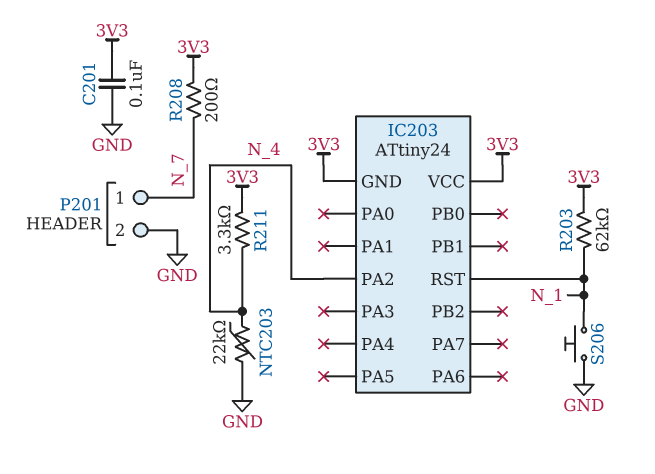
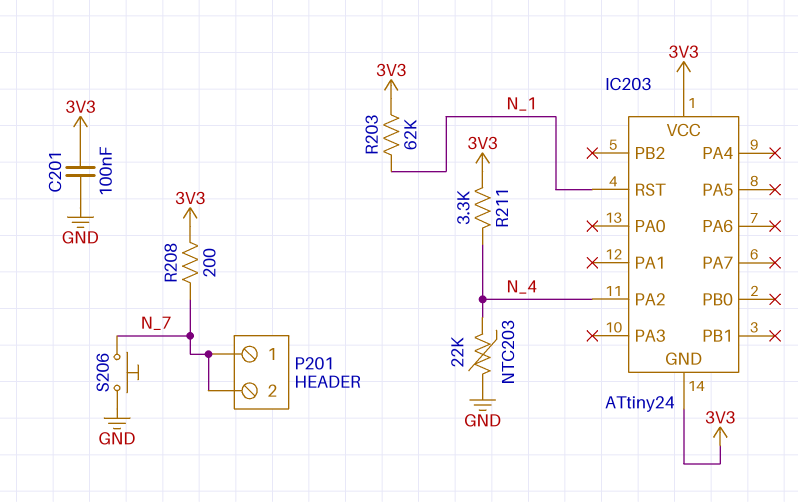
P201 pin 2: GND -> N_7
S206: button (GND, N_1) -> button (GND, N_7)

